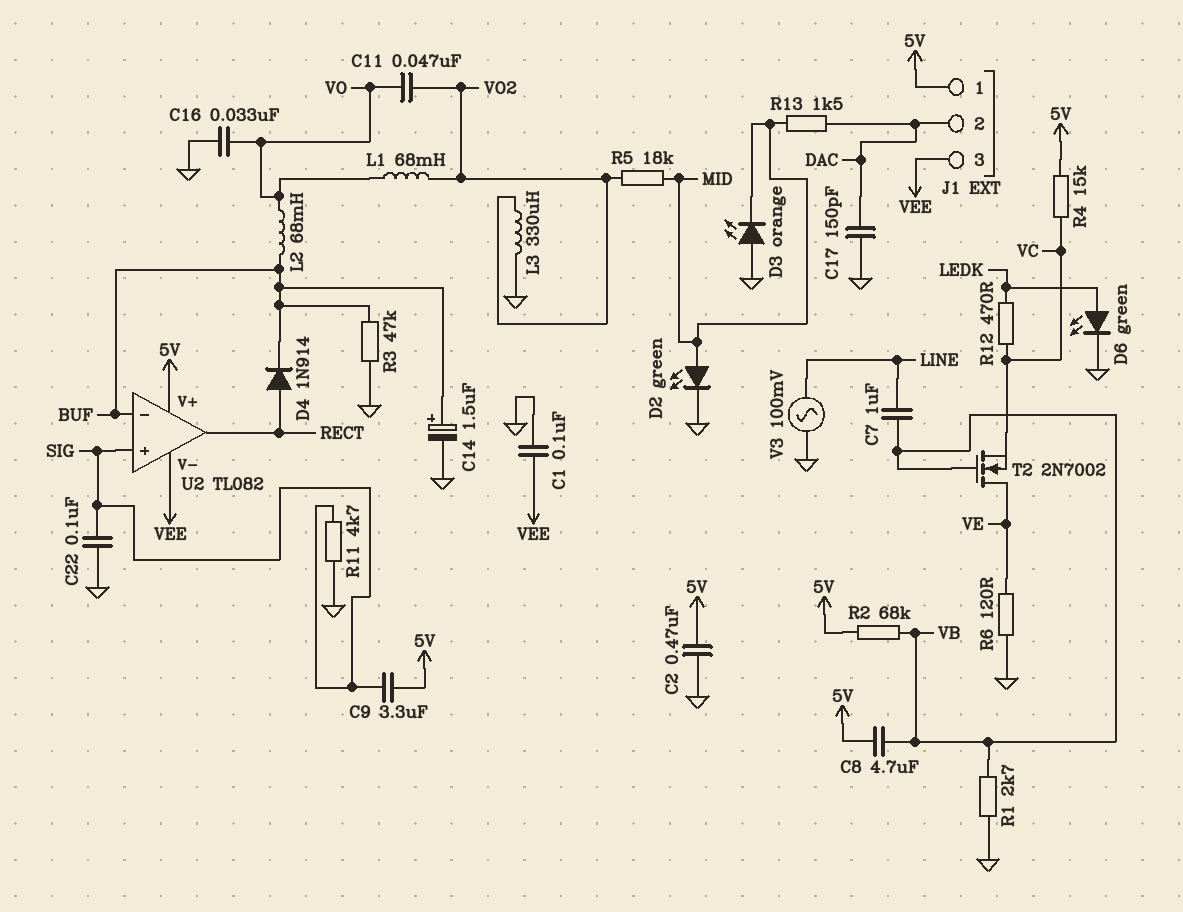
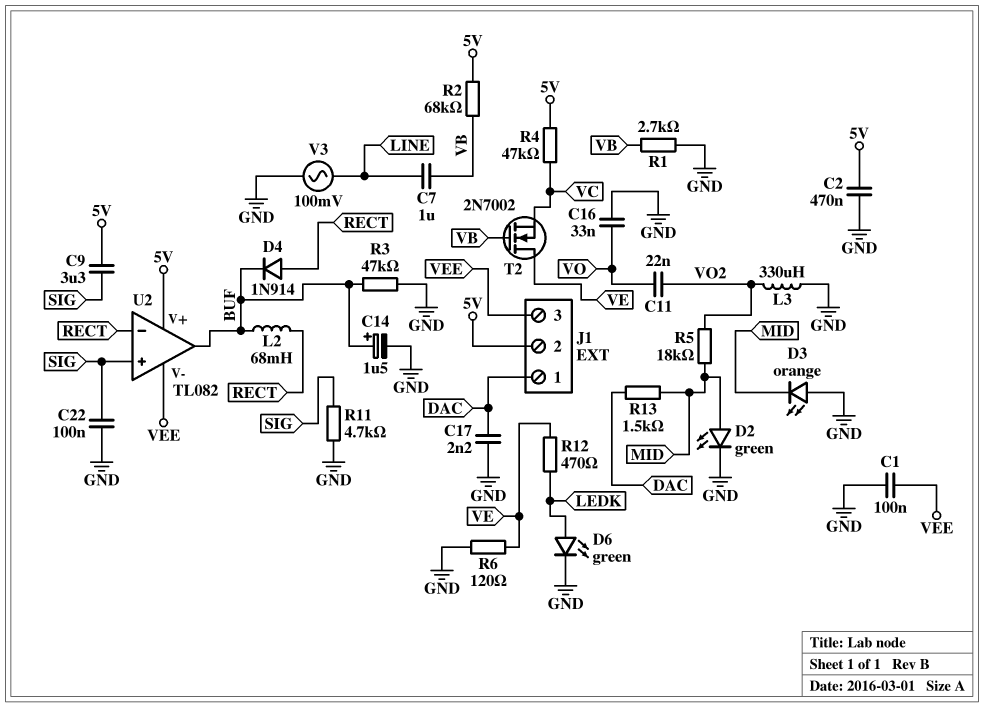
C8: 4.7uF (5V, VB) -> none
C11: 47nF (VO, VO2) -> 22nF (VO, VO2)
C17: 150pF (DAC, GND) -> 2.2nF (DAC, GND)
J1 pin 1: 5V -> DAC
J1 pin 2: DAC -> 5V
L1: 68mH (VO, VO2) -> none
L2: 68mH (BUF, VO) -> 68mH (BUF, RECT)
R4: 15k (5V, VC) -> 47k (5V, VC)
R12: 470 (LEDK, VC) -> 470 (LEDK, VE)
U2 pin in-: BUF -> RECT
U2 pin out: RECT -> BUF

